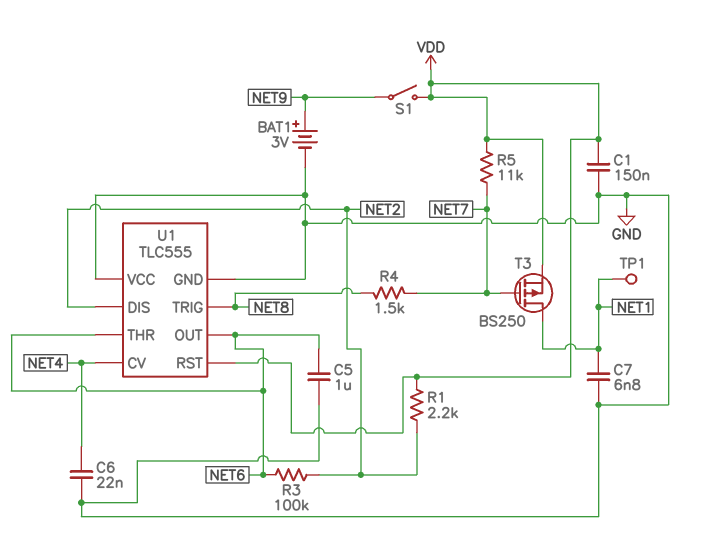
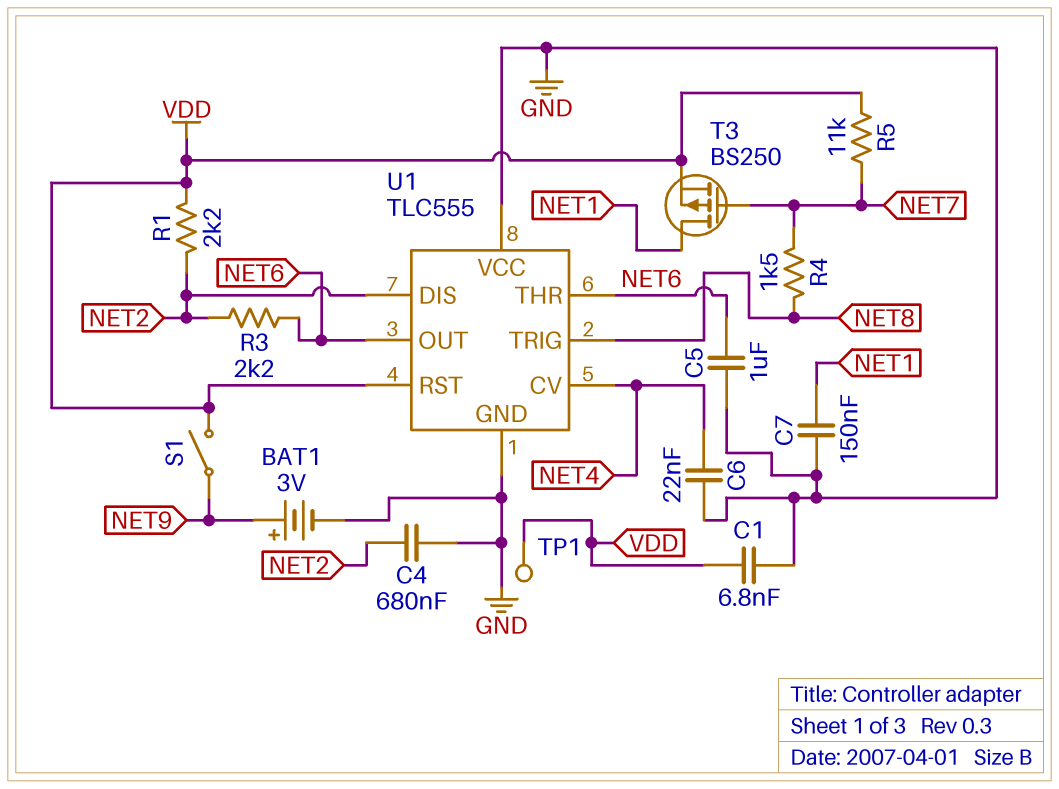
C1: 150nF (GND, VDD) -> 6.8nF (GND, VDD)
C4: none -> 680nF (GND, NET2)
C7: 6.8nF (GND, NET1) -> 150nF (GND, NET1)
R3: 100k (NET2, NET6) -> 2.2k (NET2, NET6)
TP1: test point (NET1) -> test point (VDD)

